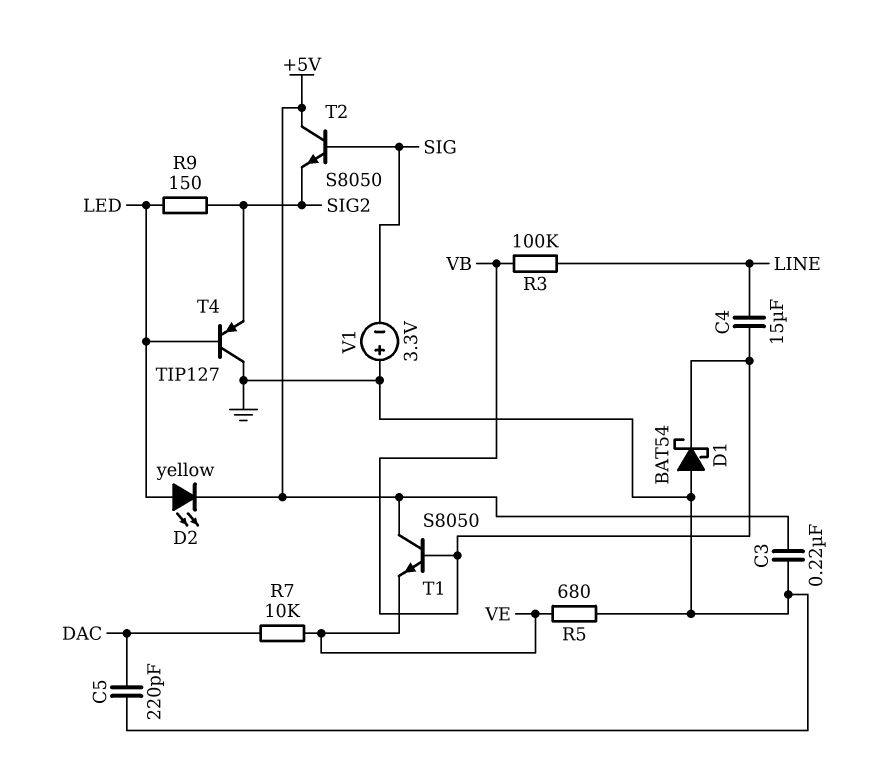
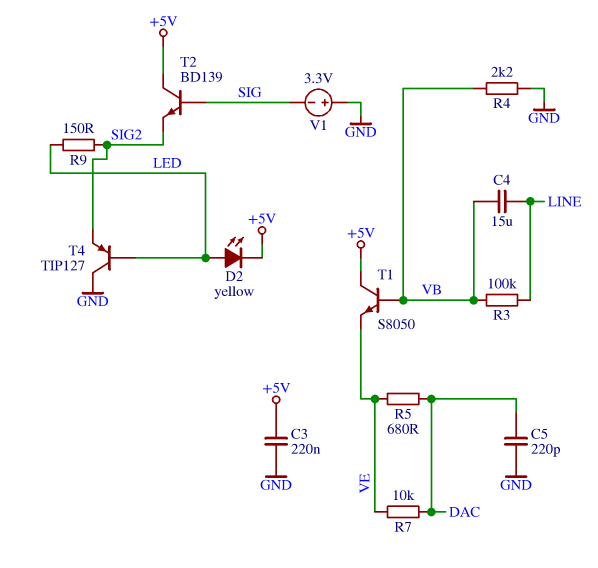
D1: schottky BAT54 (A GND, K VB) -> none
R4: none -> 2.2k (GND, VB)
R5: 680 (GND, VE) -> 680 (DAC, VE)
T2: NPN S8050 (B SIG, C +5V, E SIG2) -> NPN BD139 (B SIG, C +5V, E SIG2)

